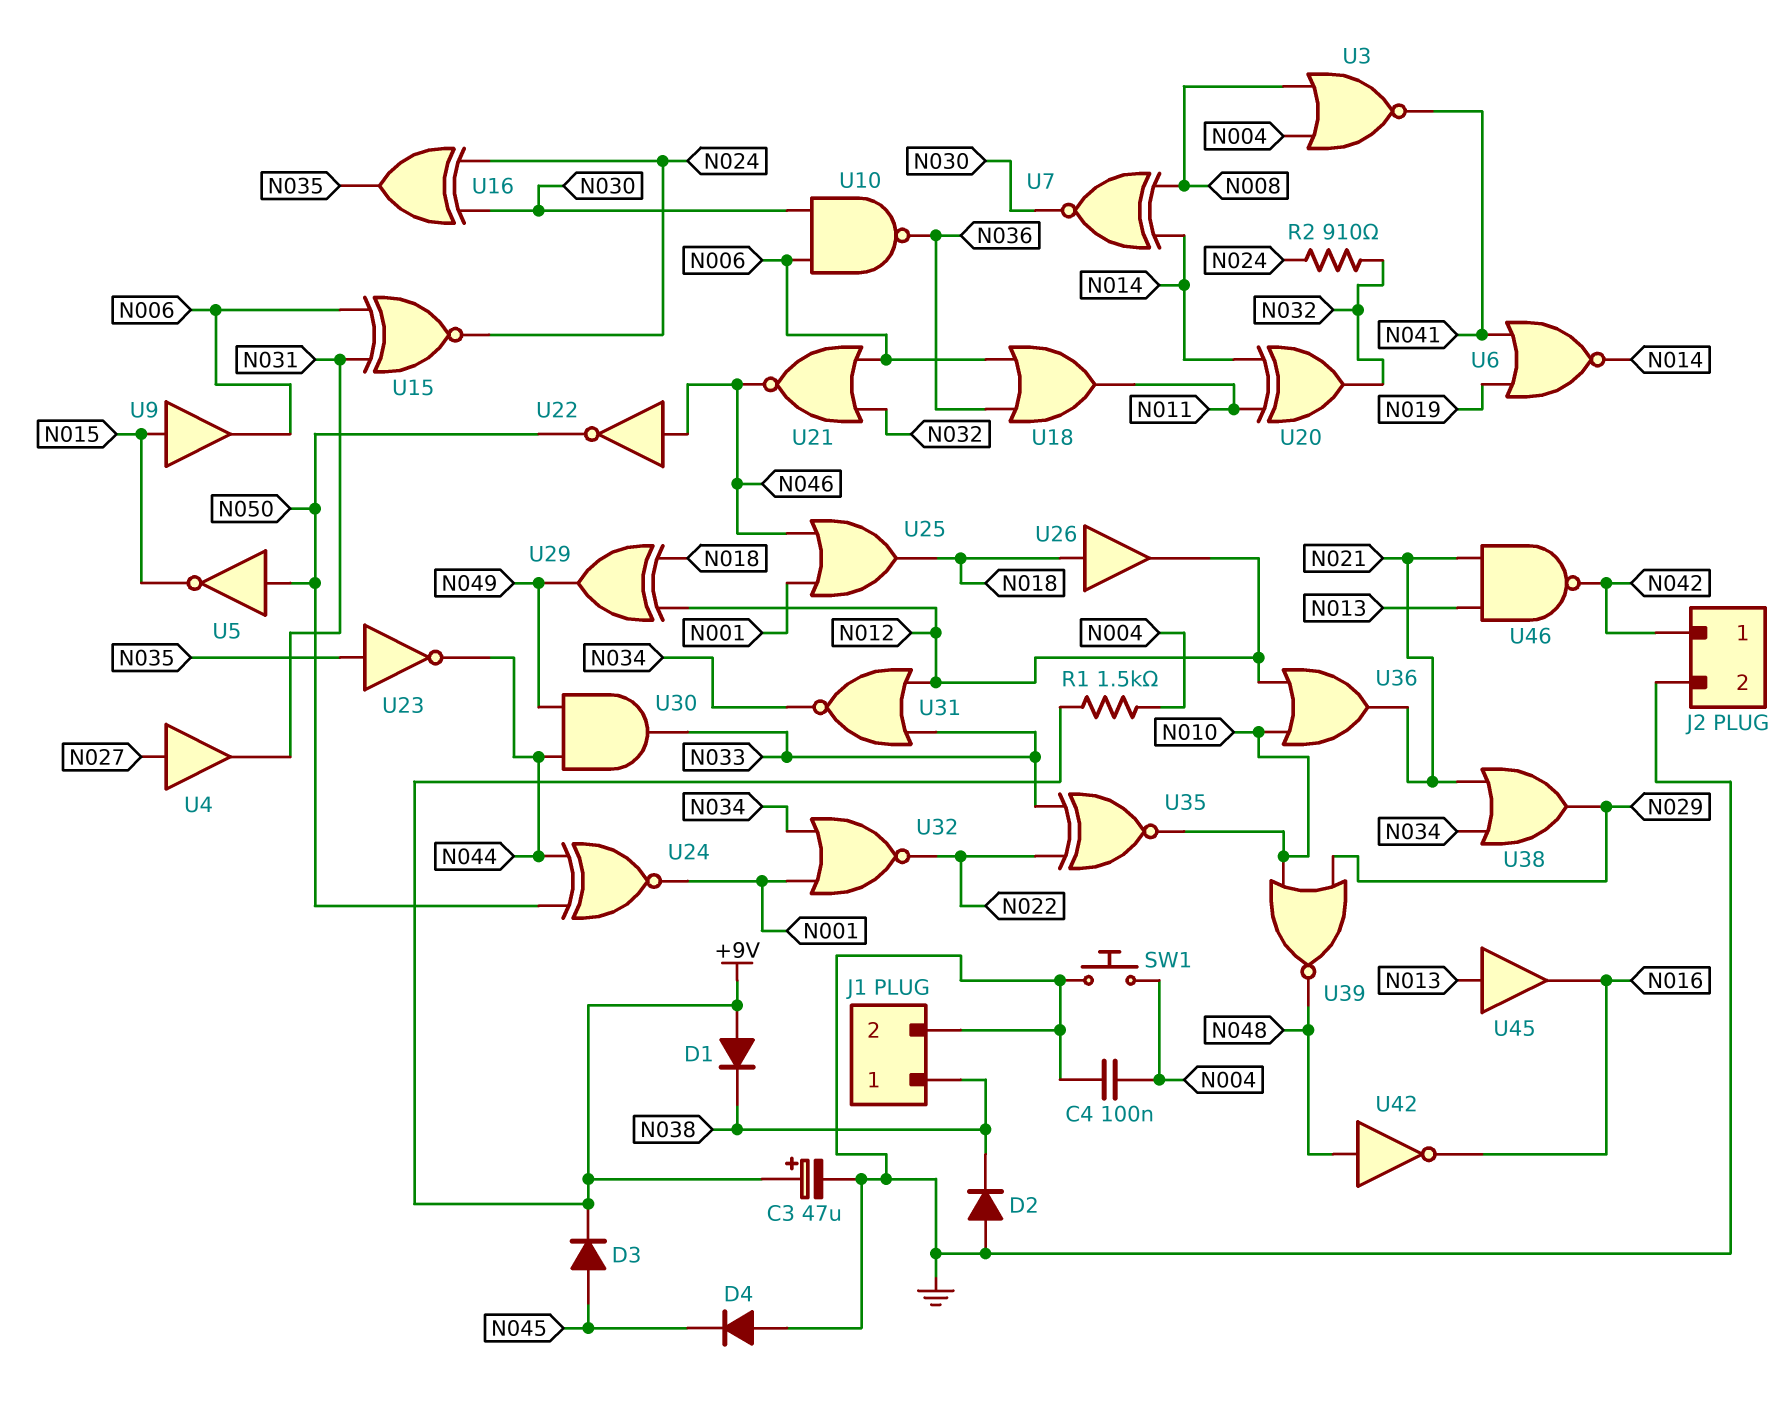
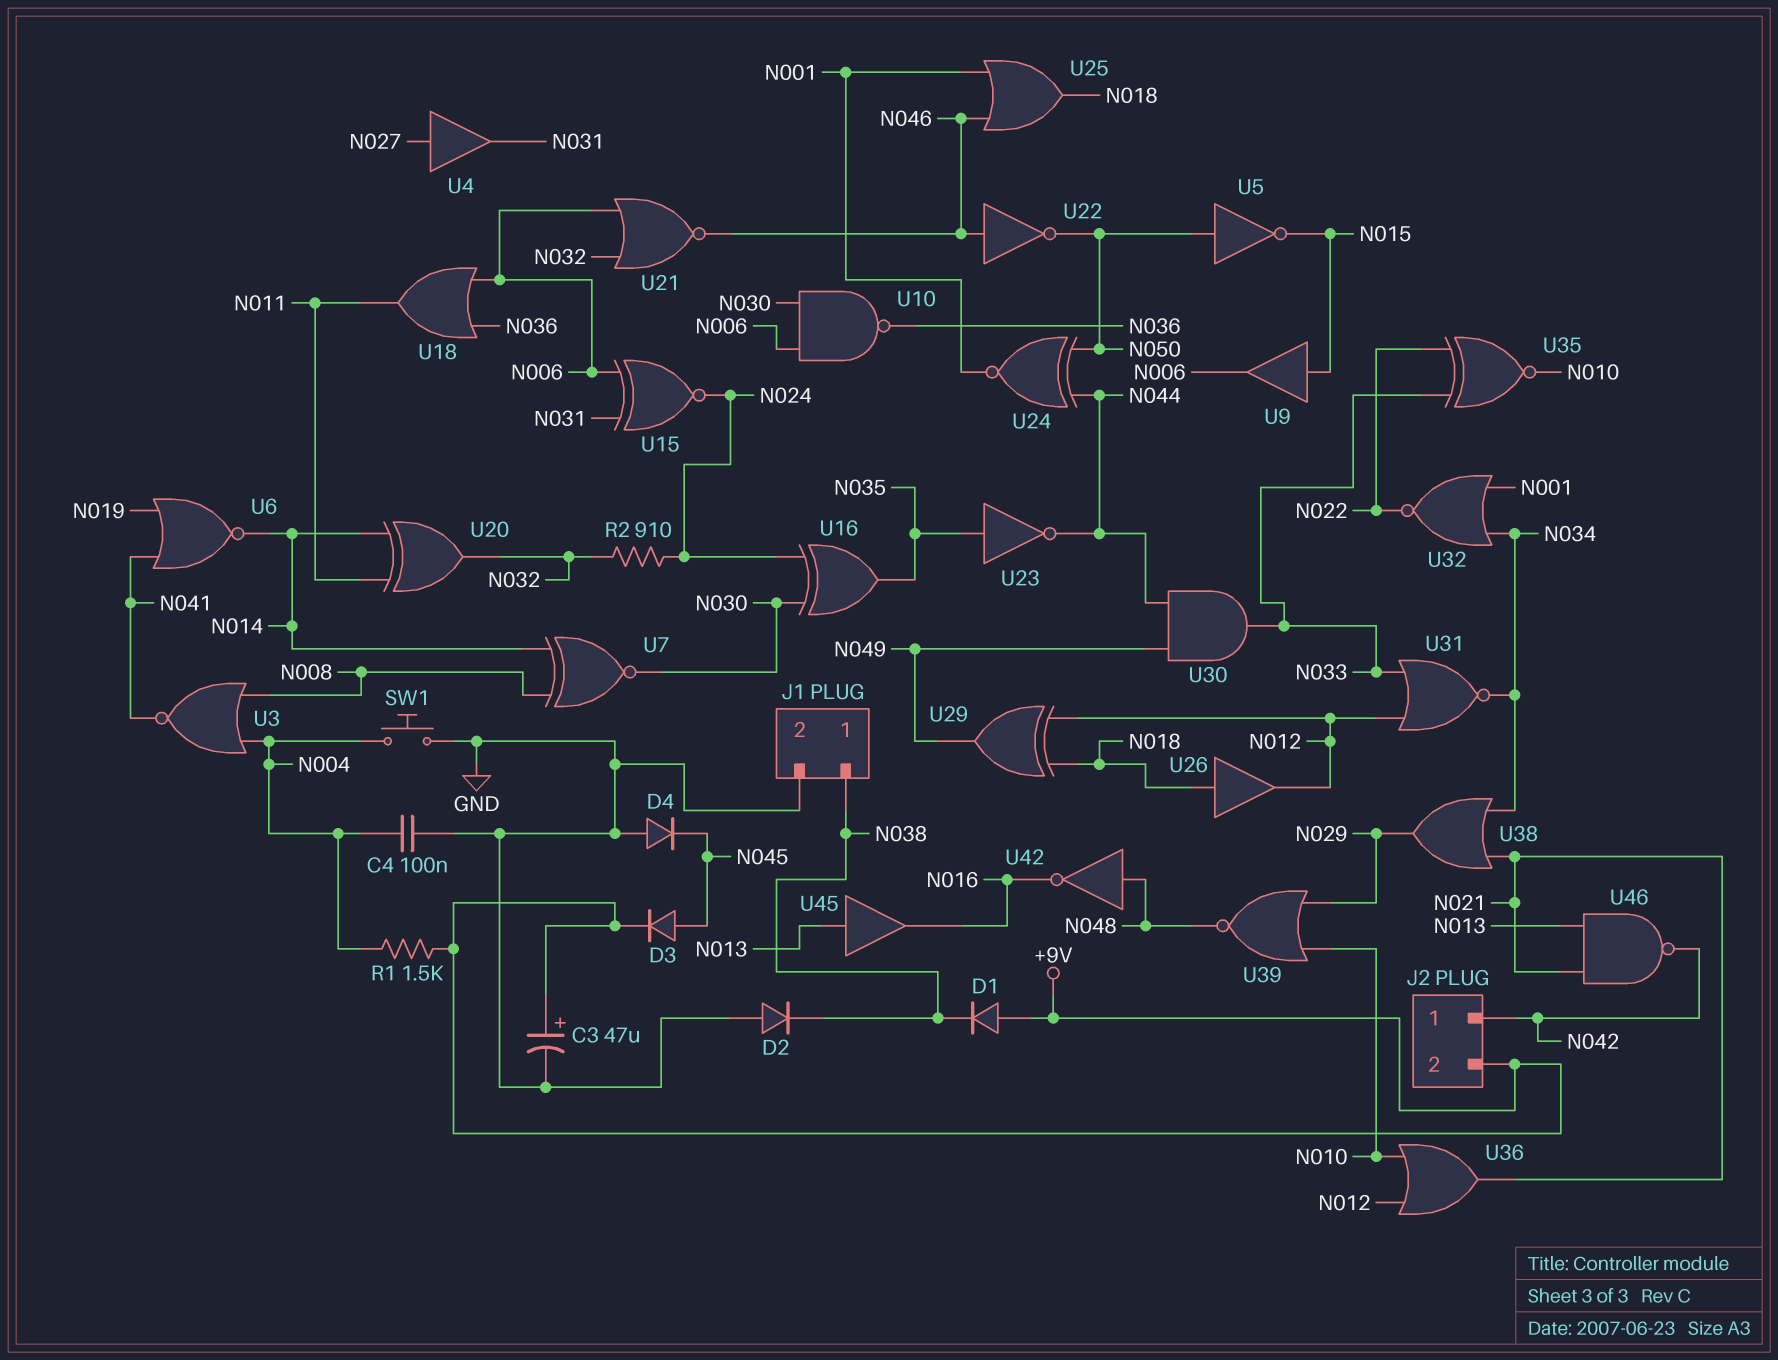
J2 pin 2: GND -> +9V

